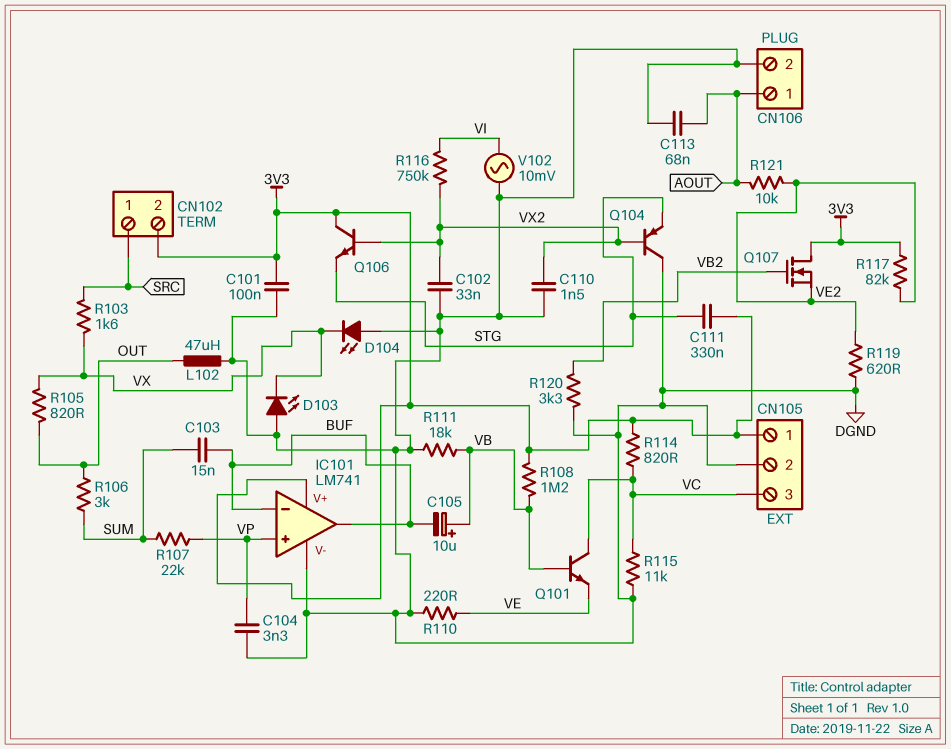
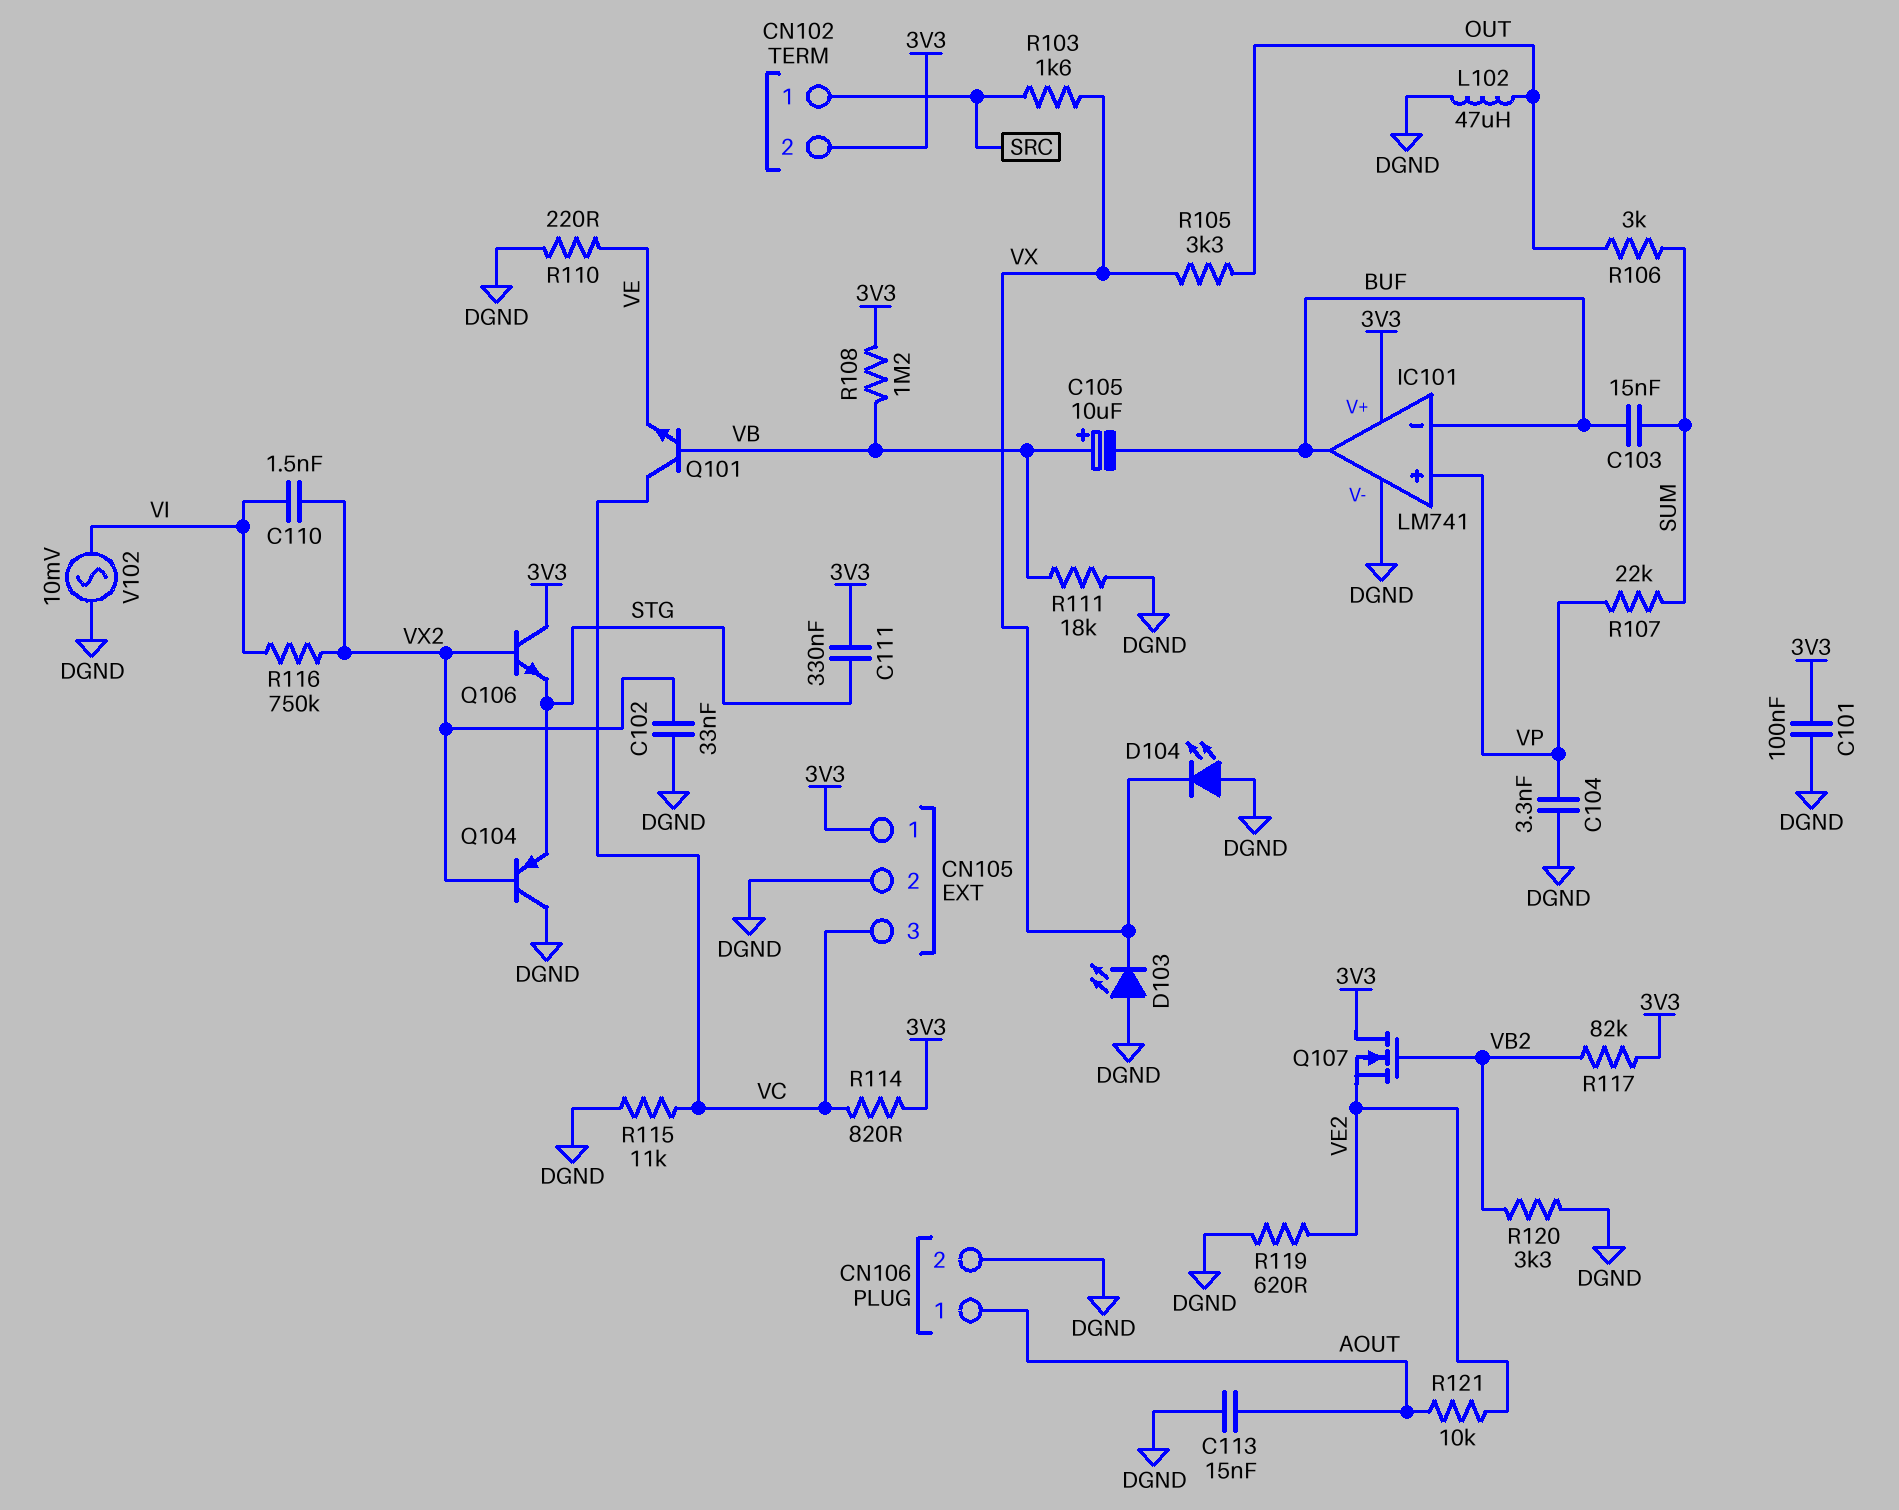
C110: 1.5nF (DGND, VX2) -> 1.5nF (VI, VX2)
C113: 68nF (AOUT, DGND) -> 15nF (AOUT, DGND)
R105: 820 (OUT, VX) -> 3.3k (OUT, VX)
R117: 82k (3V3, VE2) -> 82k (3V3, VB2)

